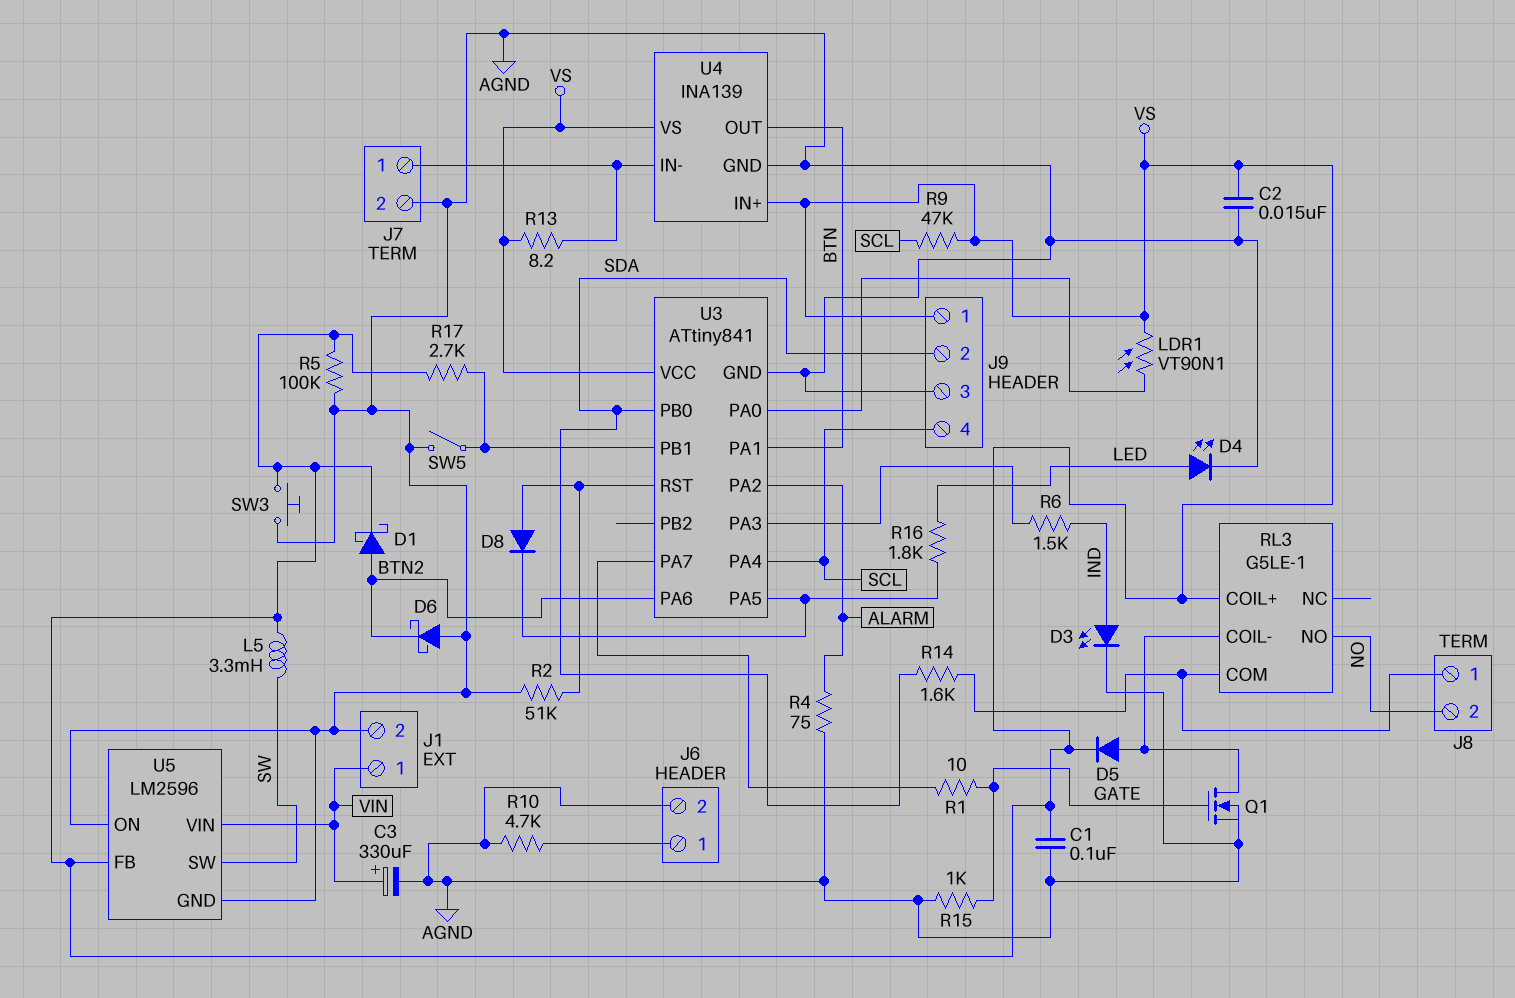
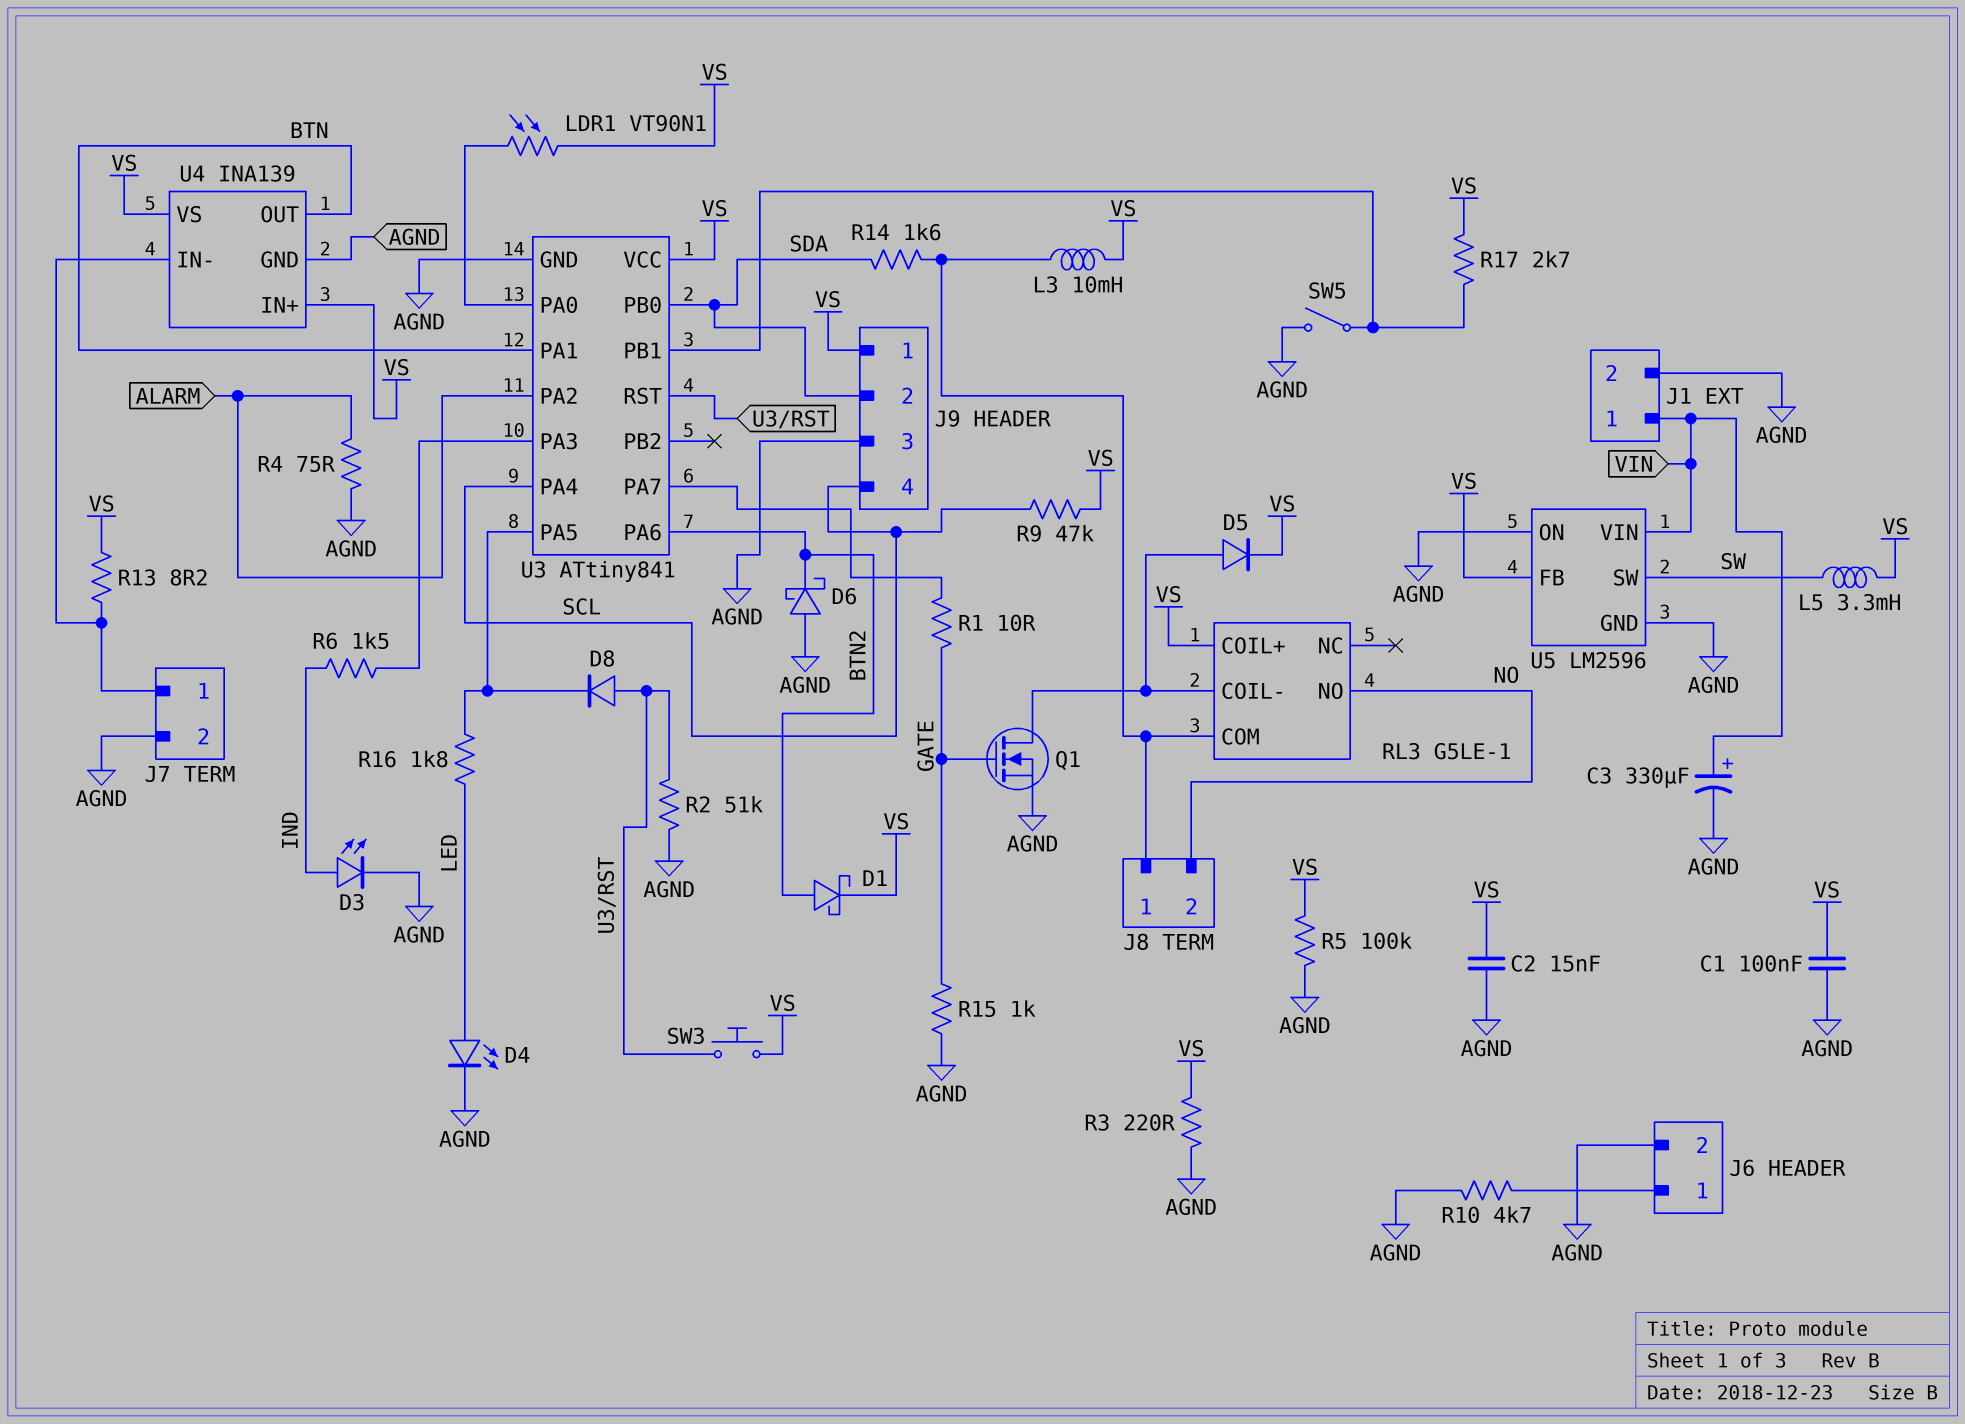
L3: none -> 10mH (J8/1, VS)
R3: none -> 220 (AGND, VS)
SW3: button (AGND, VS) -> button (U3/RST, VS)

